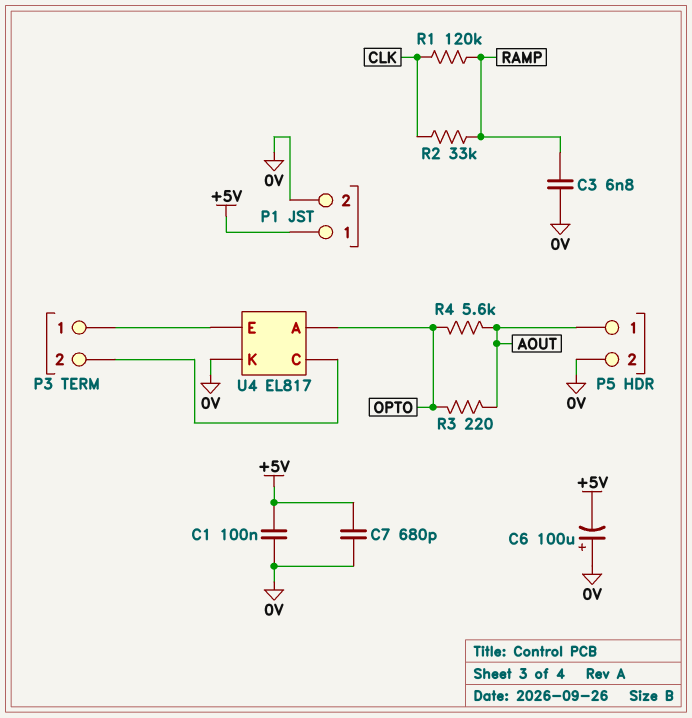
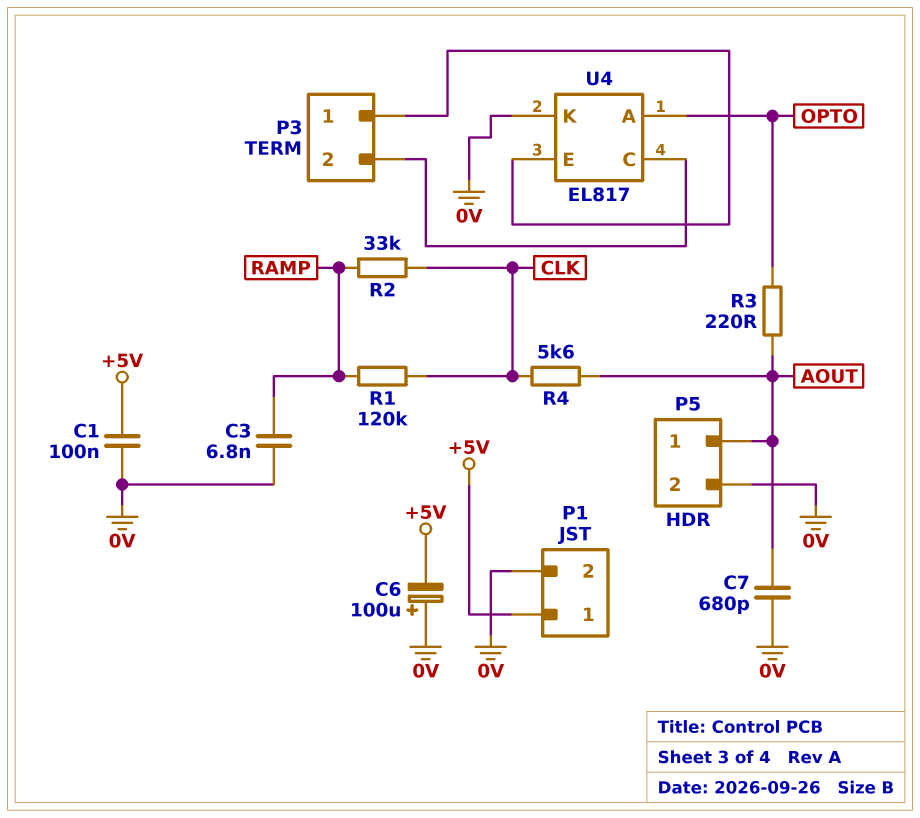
C7: 680pF (+5V, 0V) -> 680pF (0V, AOUT)
R4: 5.6k (AOUT, OPTO) -> 5.6k (AOUT, CLK)

